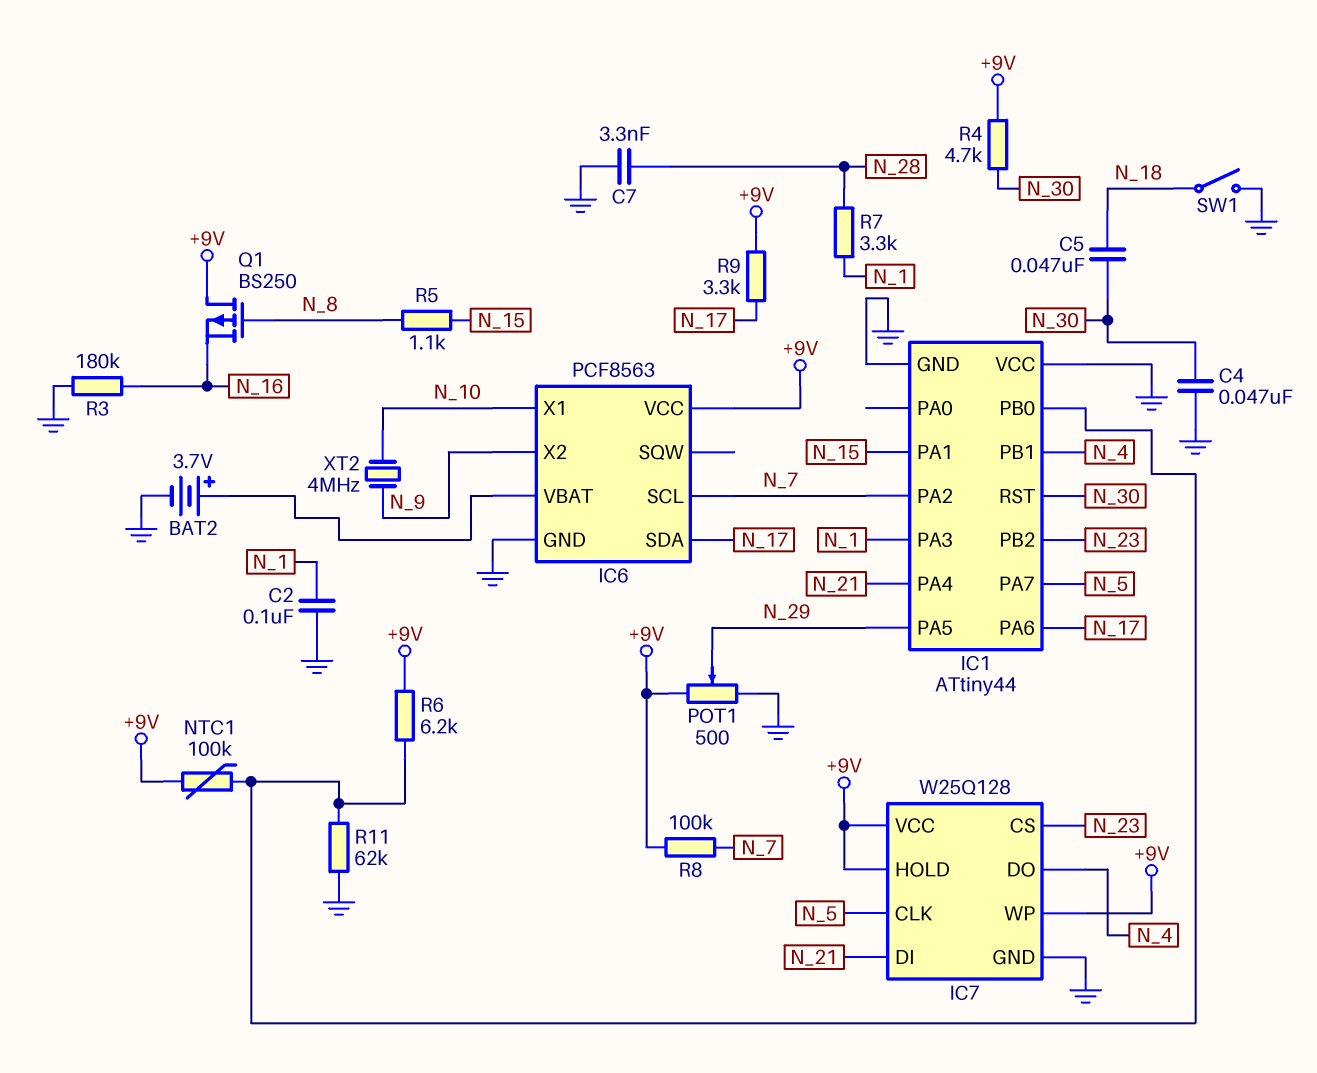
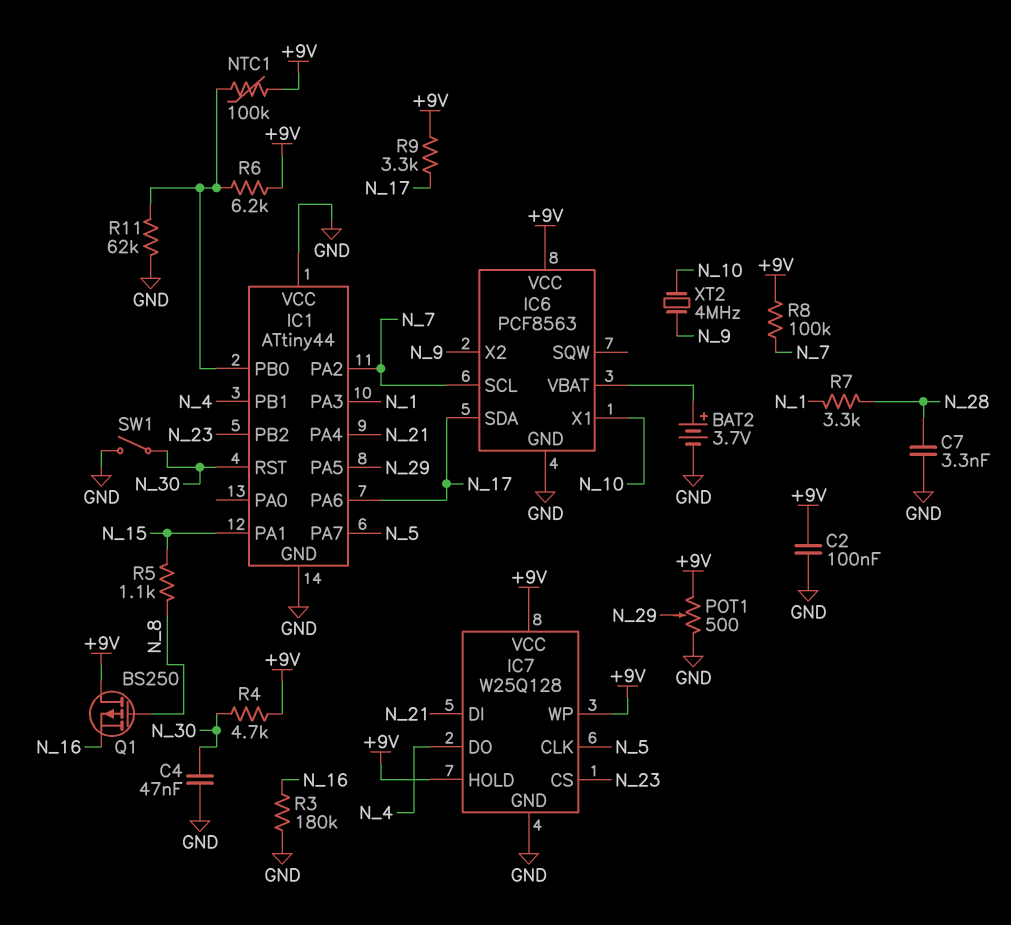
C2: 100nF (GND, N_1) -> 100nF (+9V, GND)
C5: 47nF (N_18, N_30) -> none
SW1: switch (GND, N_18) -> switch (GND, N_30)

